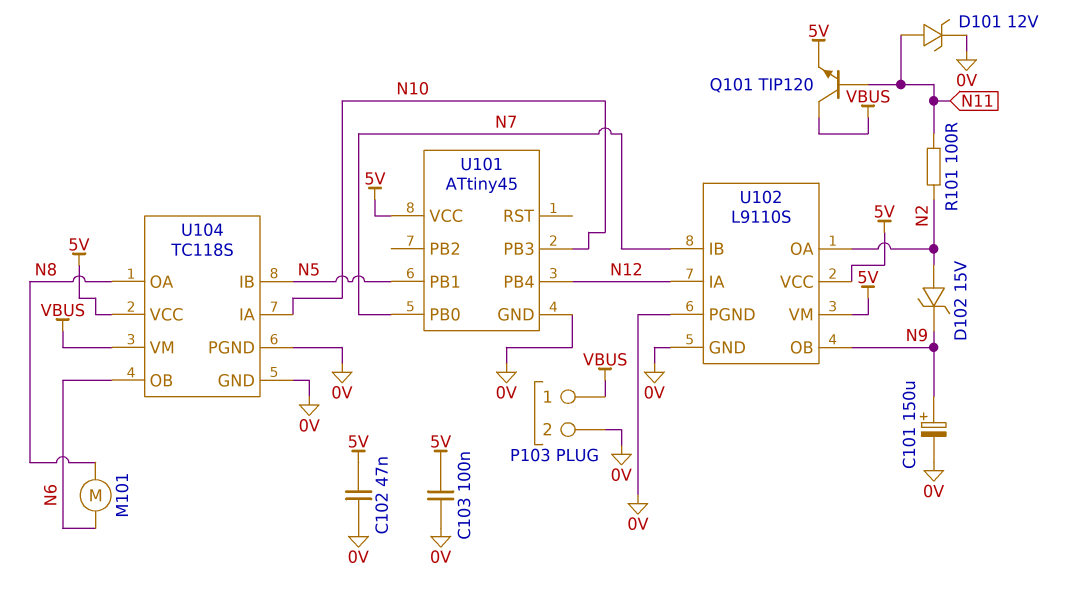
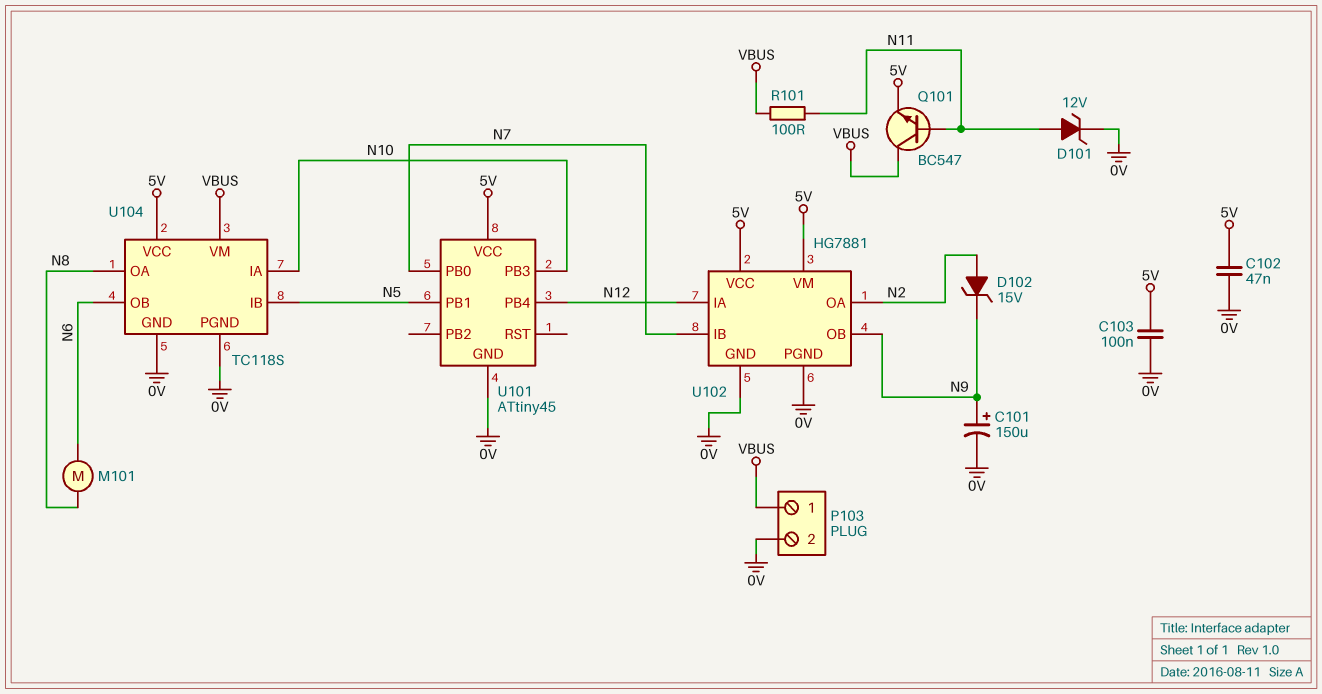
Q101: NPN TIP120 (B N11, C VBUS, E 5V) -> NPN BC547 (B N11, C VBUS, E 5V)
R101: 100 (N2, N11) -> 100 (N11, VBUS)
U102: L9110S -> HG7881

